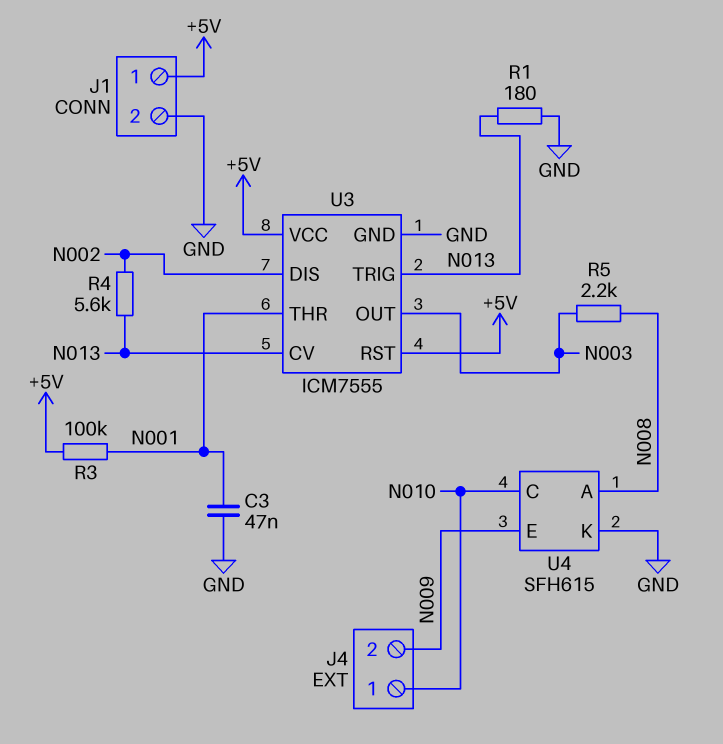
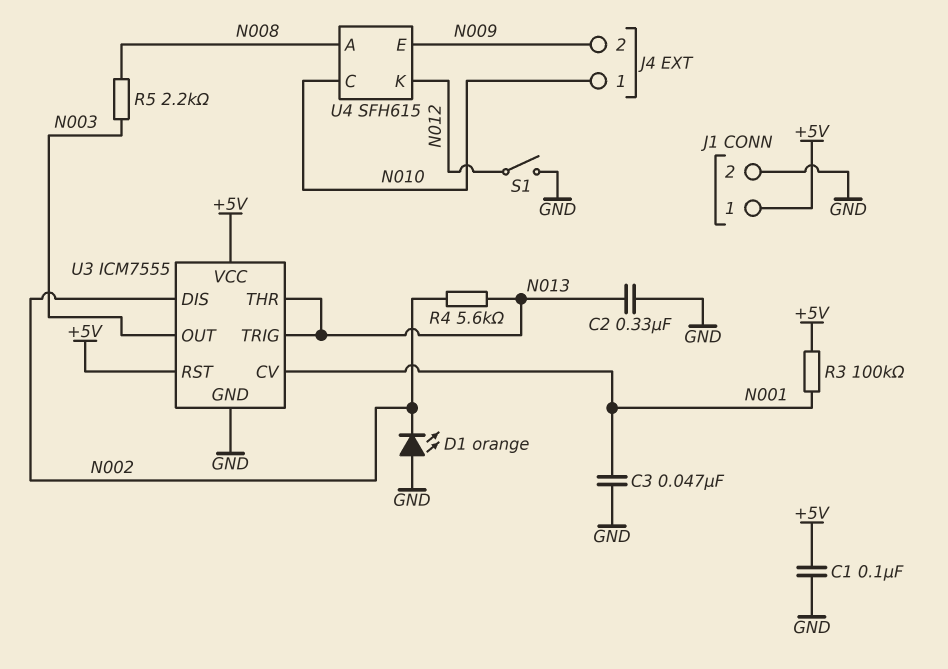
C1: none -> 100nF (+5V, GND)
C2: none -> 330nF (GND, N013)
D1: none -> LED orange (A GND, K N002)
R1: 180 (GND, N013) -> none
S1: none -> switch (GND, N012)
U3 pin CV: N013 -> N001
U3 pin THR: N001 -> N013
U4 pin K: GND -> N012

